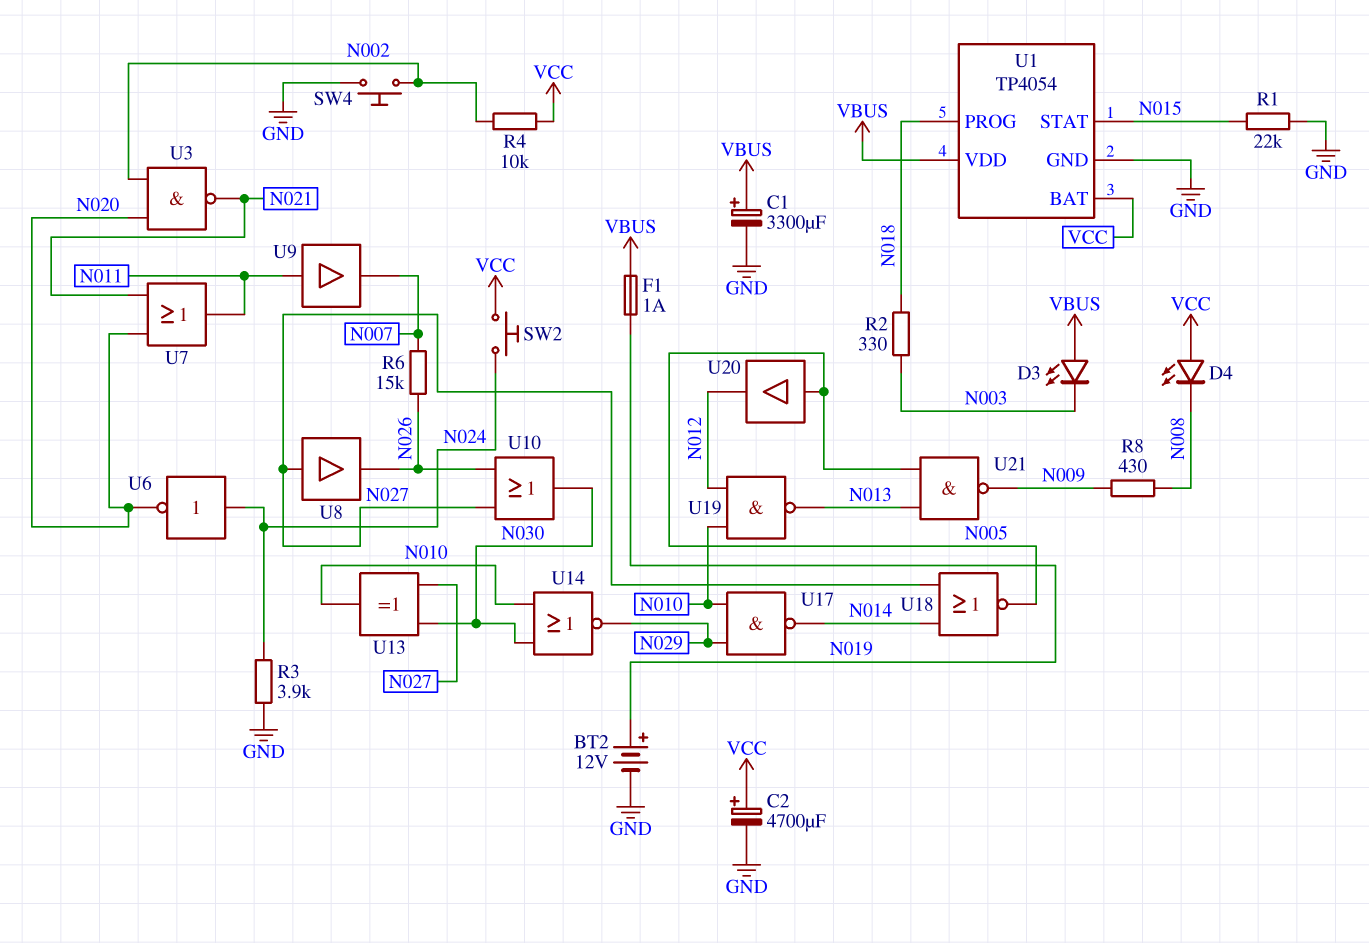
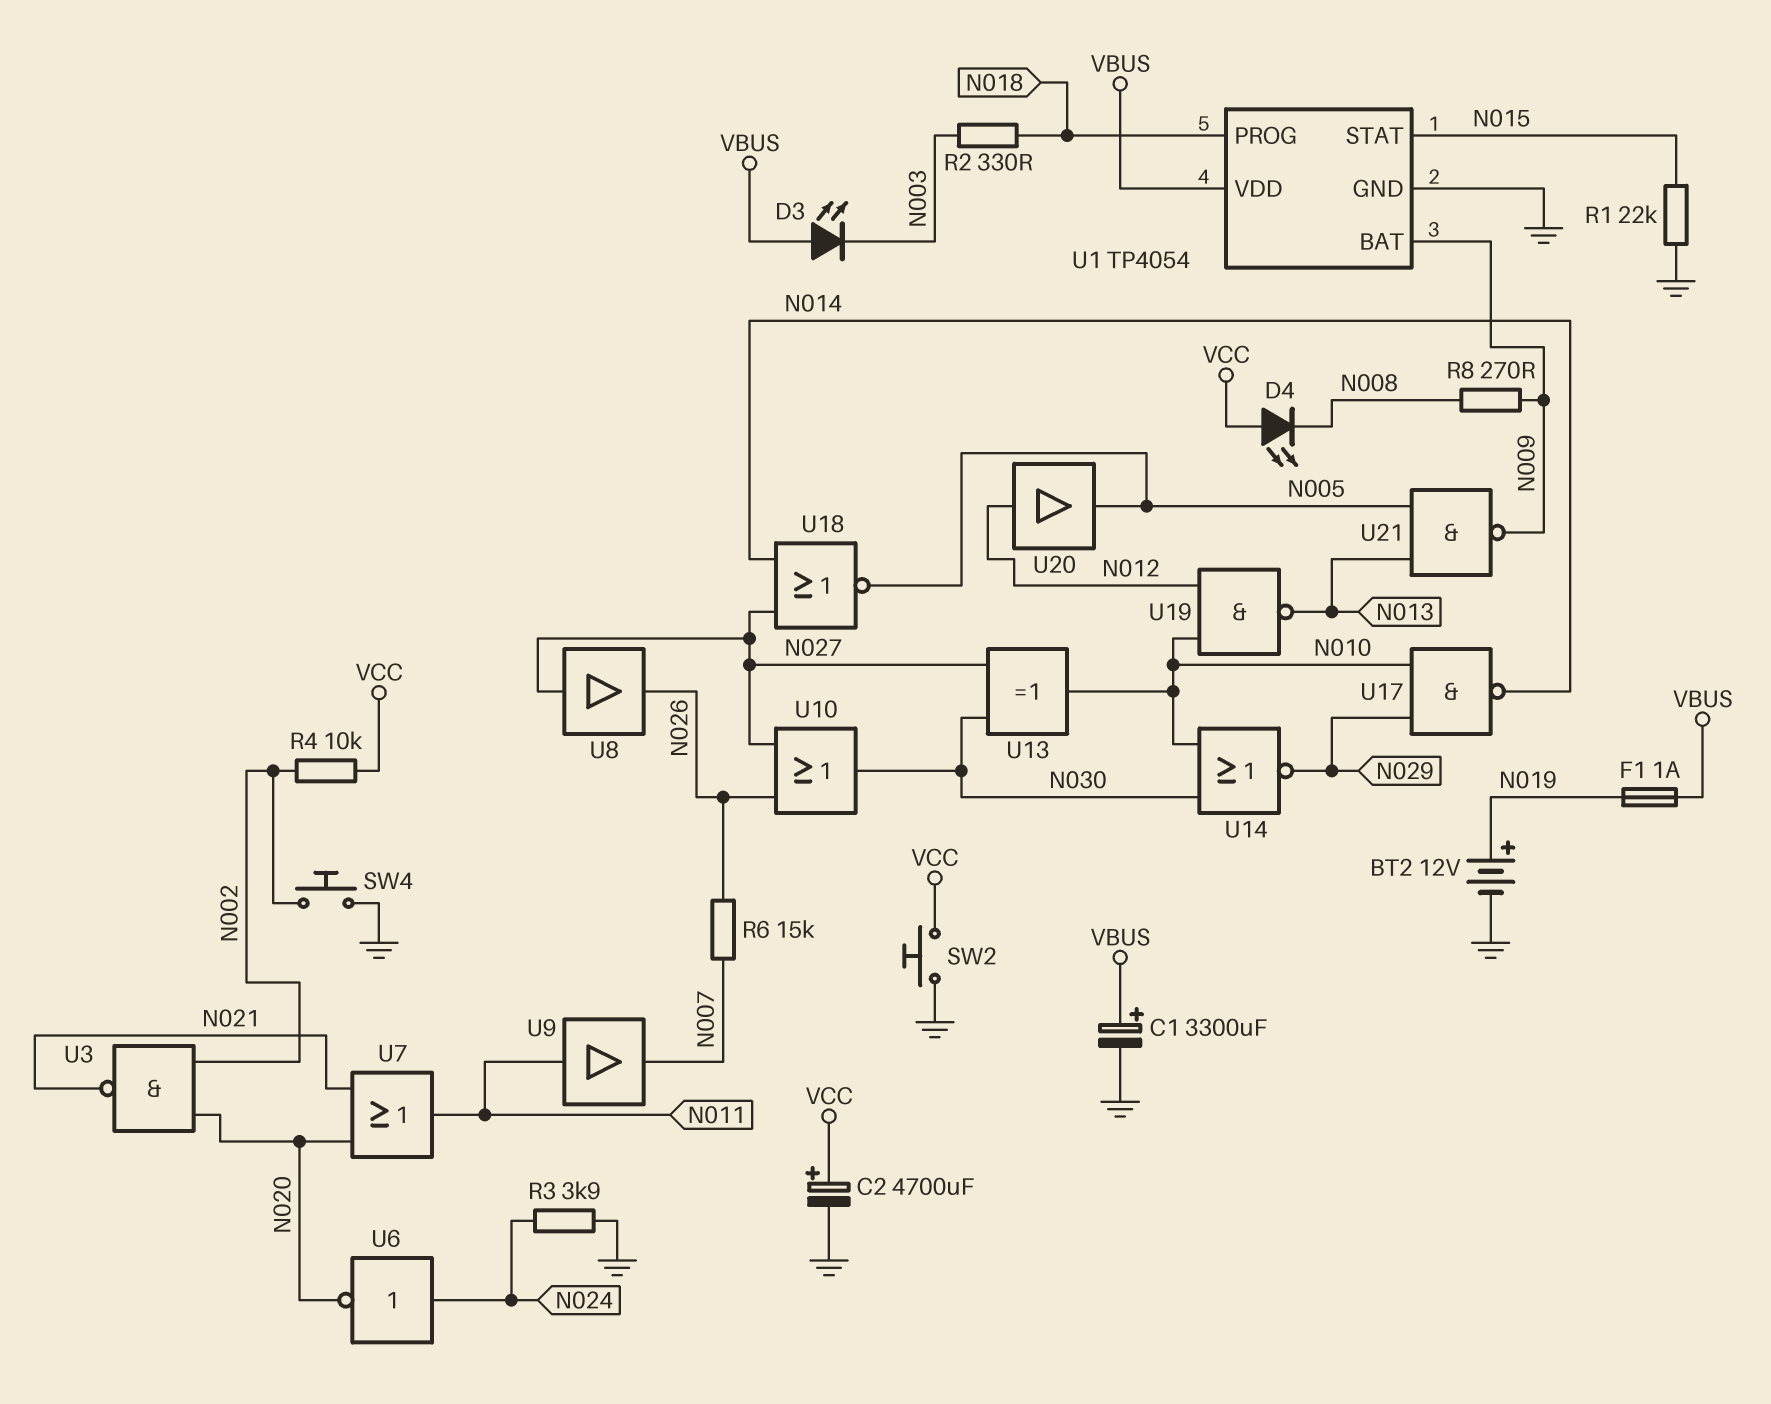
R8: 430 (N008, N009) -> 270 (N008, N009)
SW2: button (N024, VCC) -> button (GND, VCC)
U1 pin BAT: VCC -> N009
U20: buffer (in N005, out N012) -> buffer (in N012, out N005)

